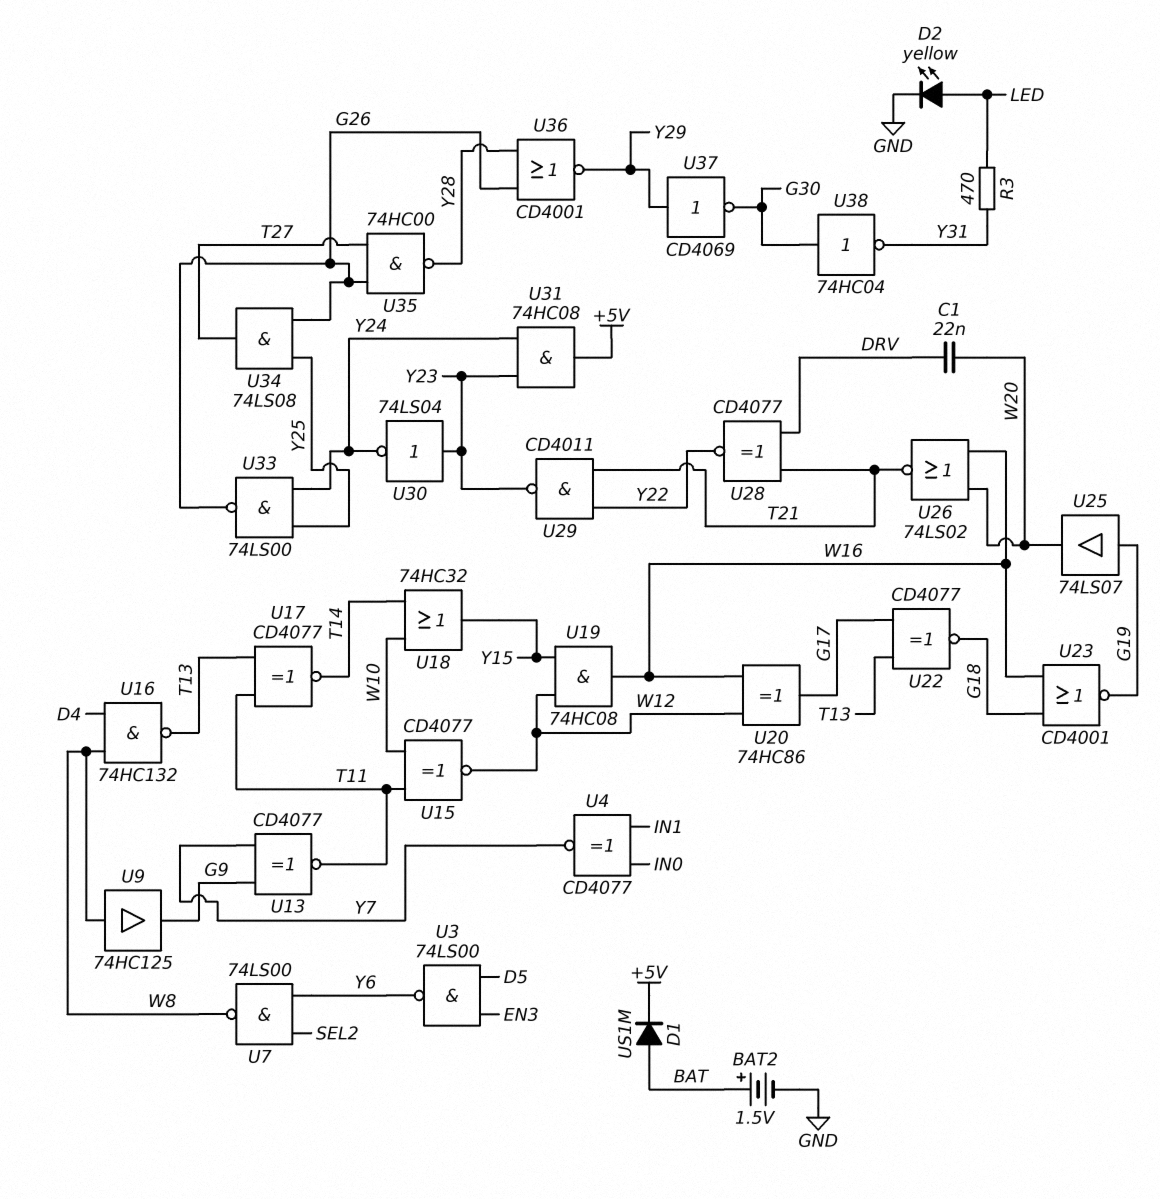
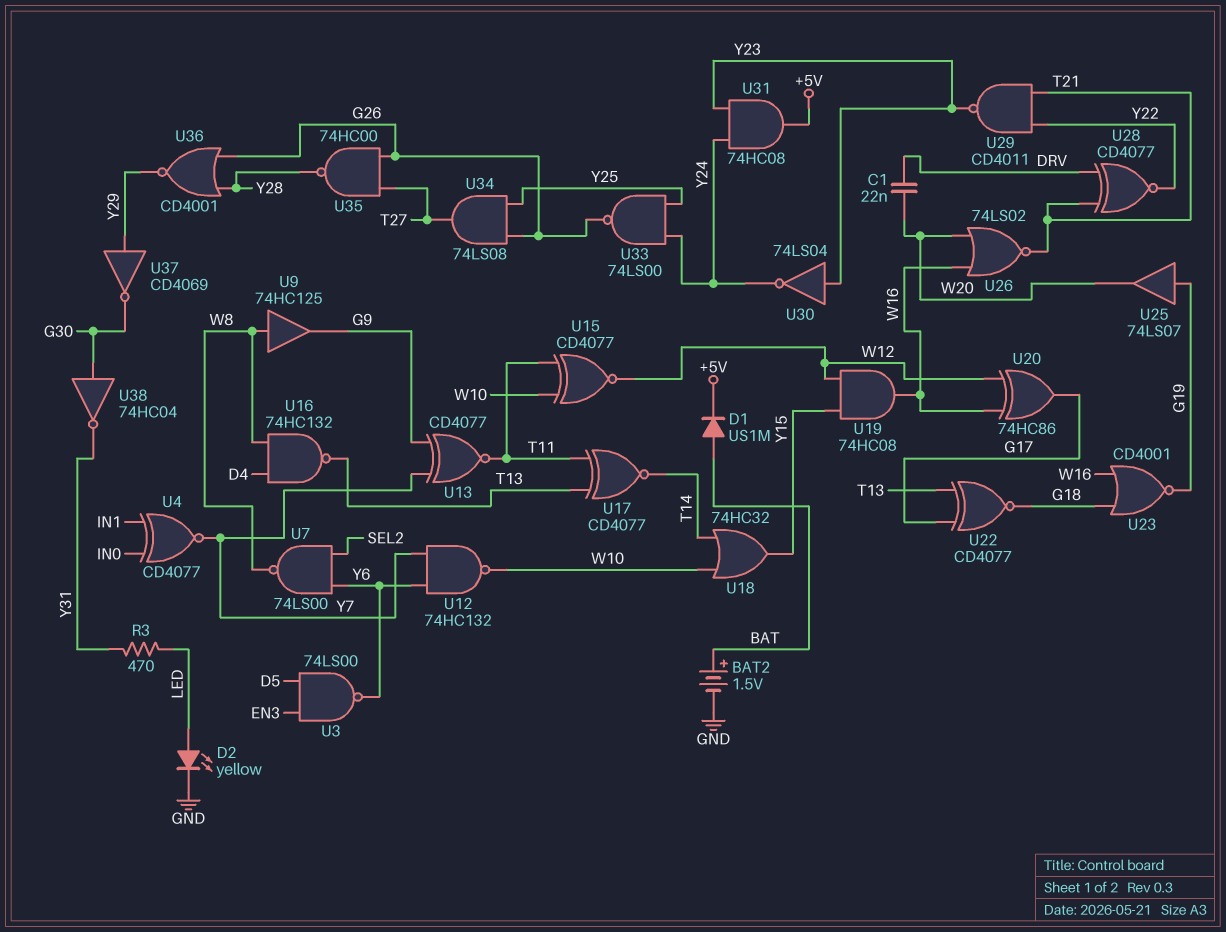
U12: none -> NAND 74HC132 (in Y6, in Y7, out W10)

